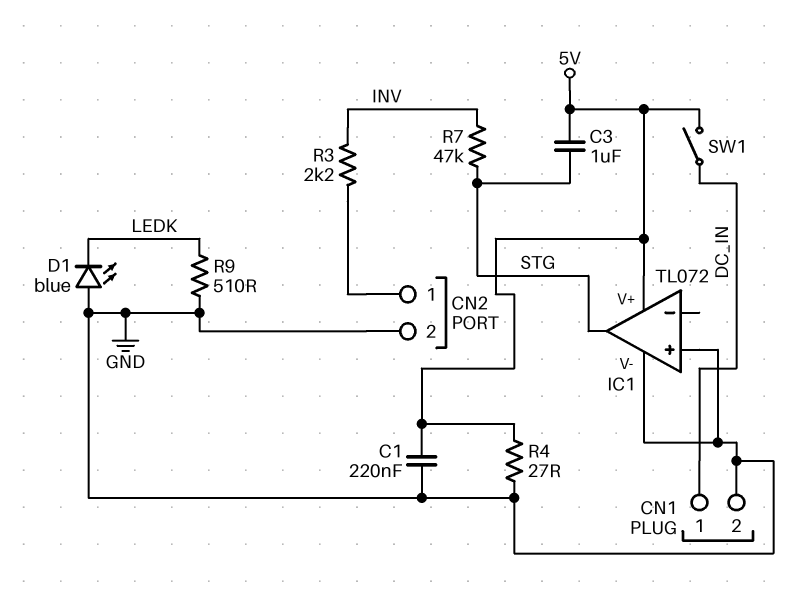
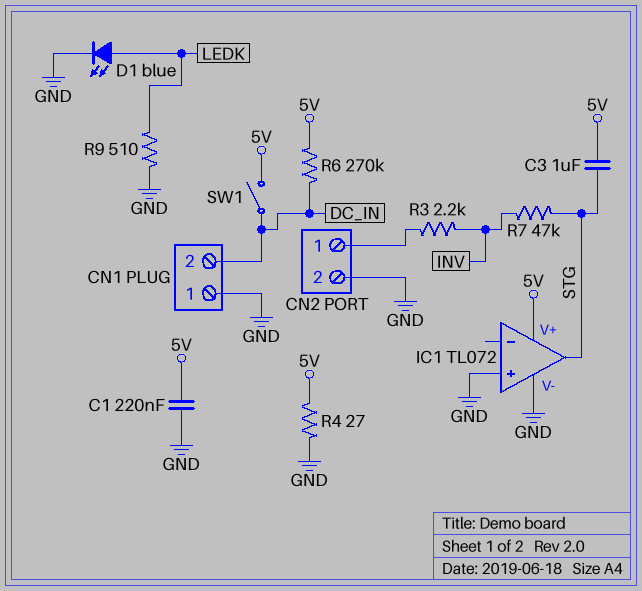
CN1 pin 1: DC_IN -> GND
CN1 pin 2: GND -> DC_IN
D1: LED blue (A GND, K LEDK) -> LED blue (A LEDK, K GND)
R6: none -> 270k (5V, DC_IN)

